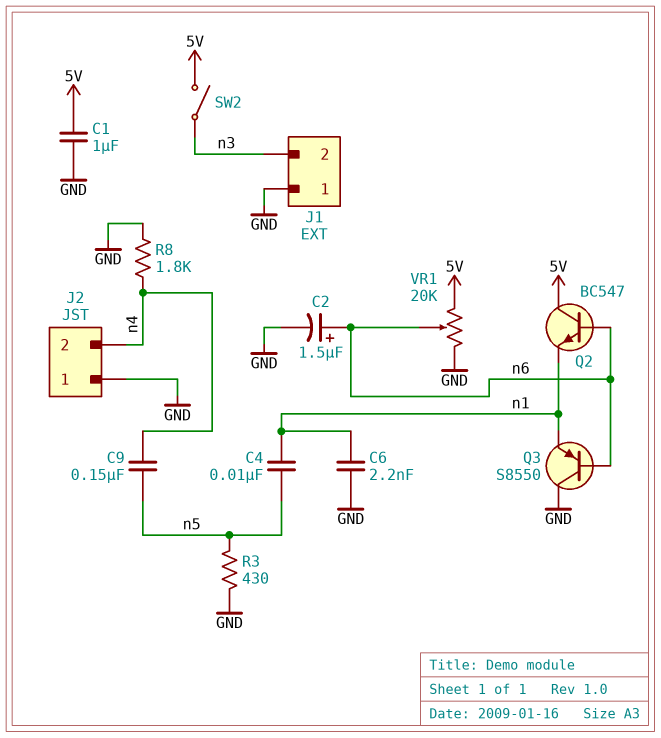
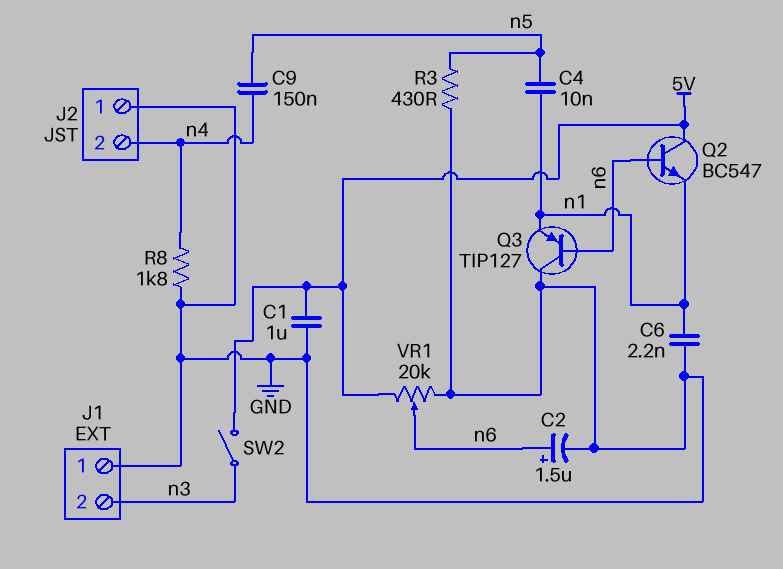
Q3: PNP S8550 (B n6, C GND, E n1) -> PNP TIP127 (B n6, C GND, E n1)

